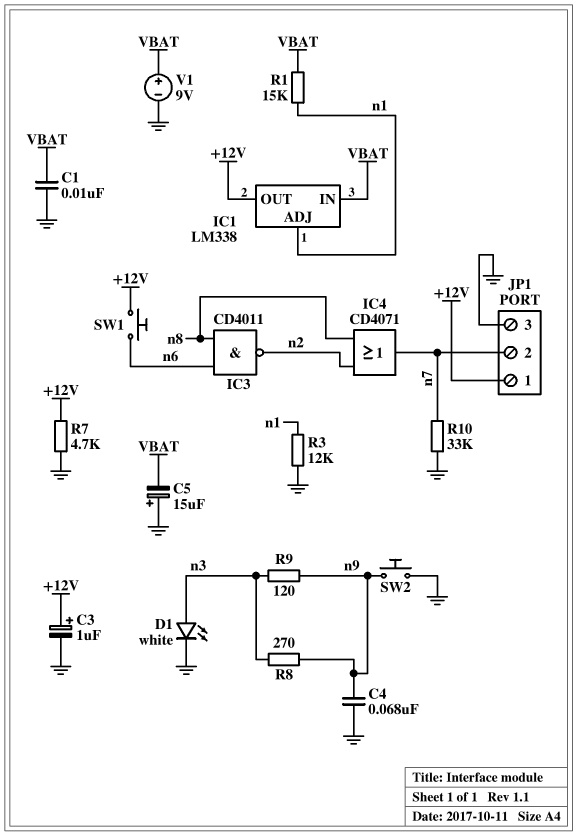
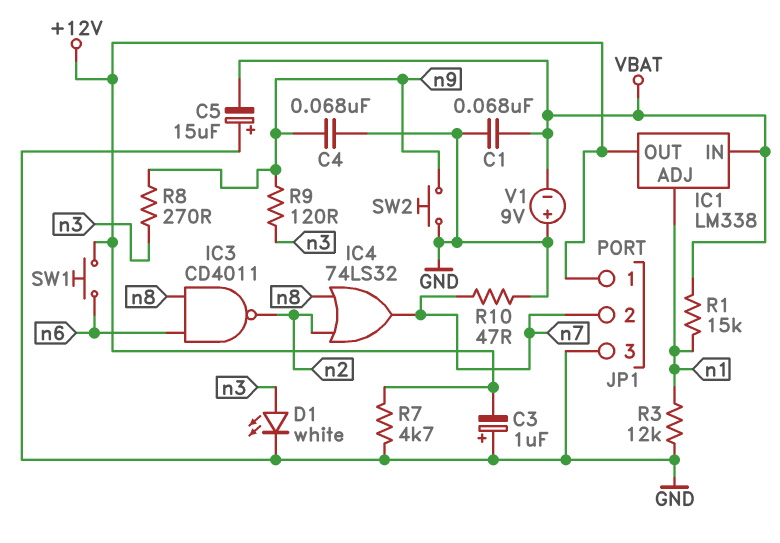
C1: 10nF (GND, VBAT) -> 68nF (GND, VBAT)
C3: 1uF (plus +12V, minus GND) -> 1uF (plus GND, minus +12V)
IC4: OR CD4071 (in n2, in n8, out n7) -> OR 74LS32 (in n2, in n8, out n7)
R10: 33k (GND, n7) -> 47 (GND, n7)
V1: 9V (plus VBAT, minus GND) -> 9V (plus GND, minus VBAT)

